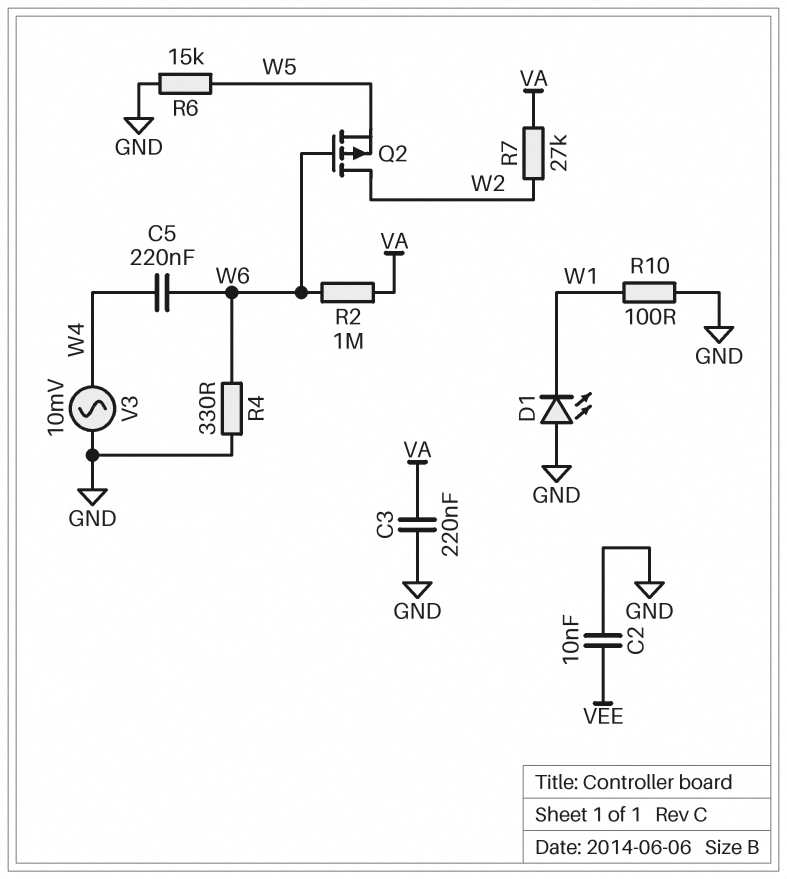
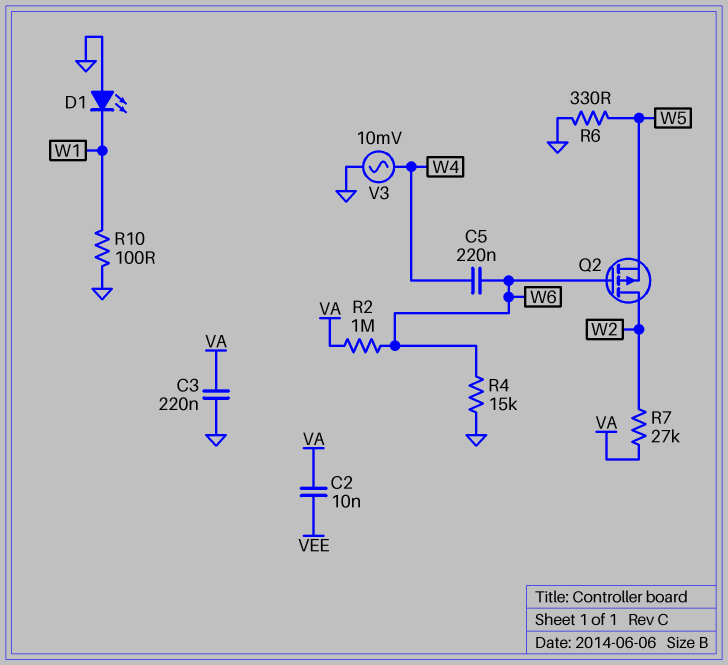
C2: 10nF (GND, VEE) -> 10nF (VA, VEE)
R4: 330 (GND, W6) -> 15k (GND, W6)
R6: 15k (GND, W5) -> 330 (GND, W5)

